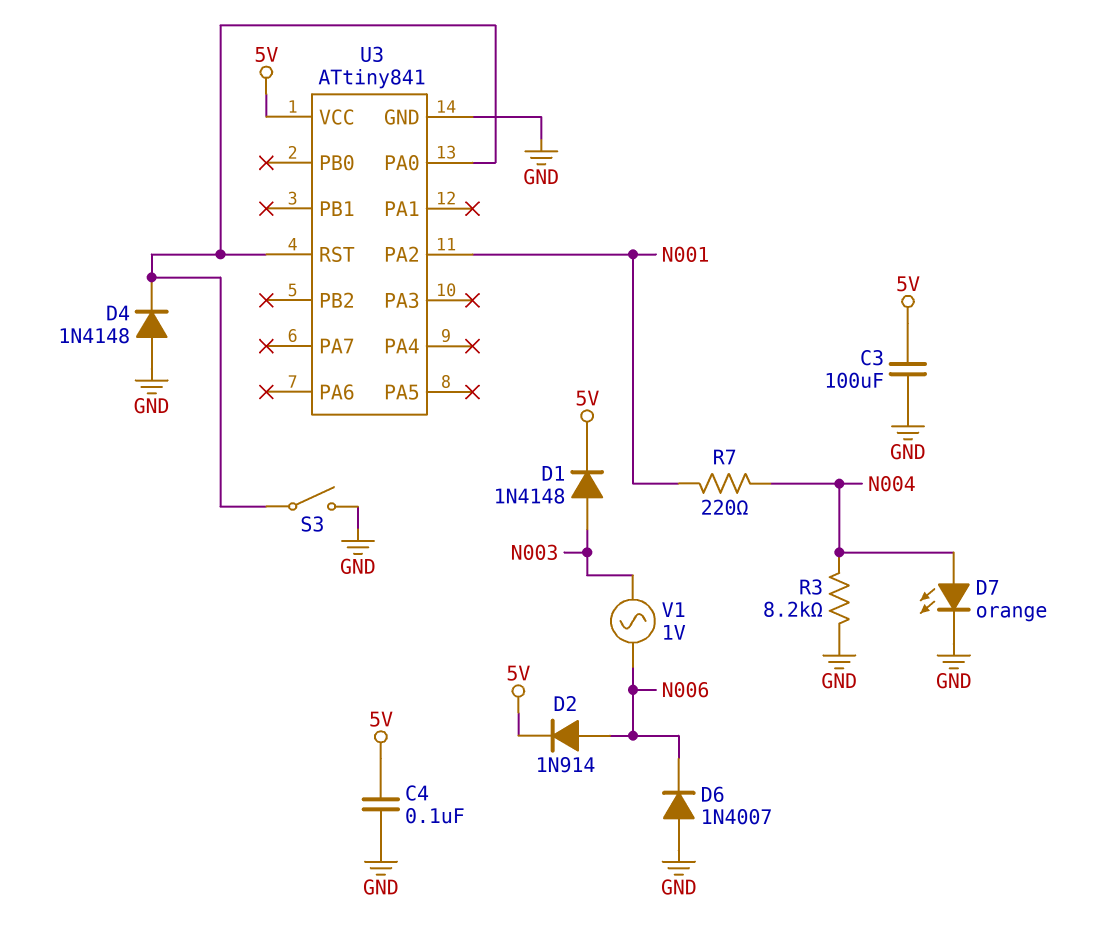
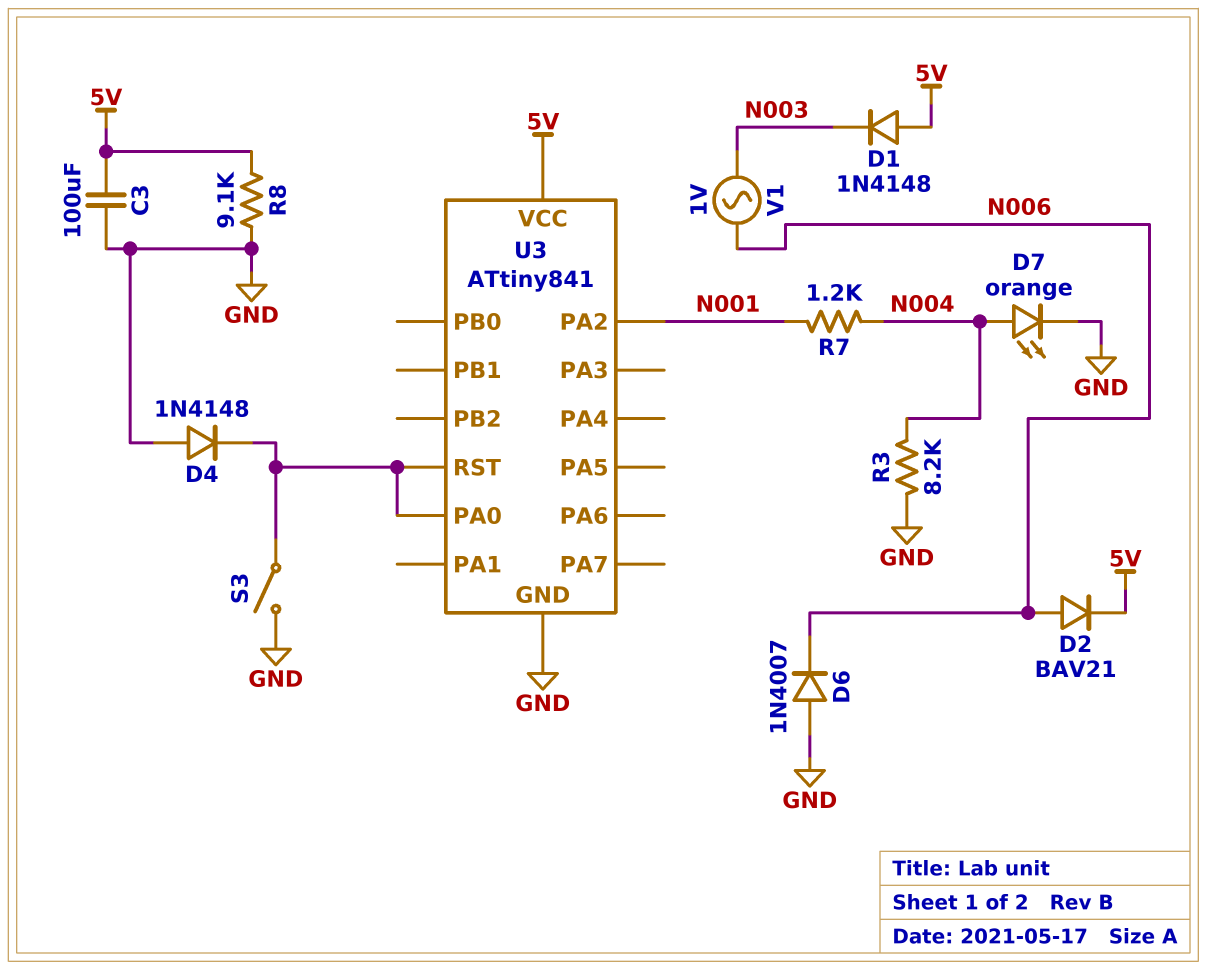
C4: 100nF (5V, GND) -> none
D1: diode 1N4148 (A N003, K 5V) -> diode 1N4148 (A 5V, K N003)
D2: diode 1N914 (A N006, K 5V) -> diode BAV21 (A N006, K 5V)
R7: 220 (N001, N004) -> 1.2k (N001, N004)
R8: none -> 9.1k (5V, GND)

